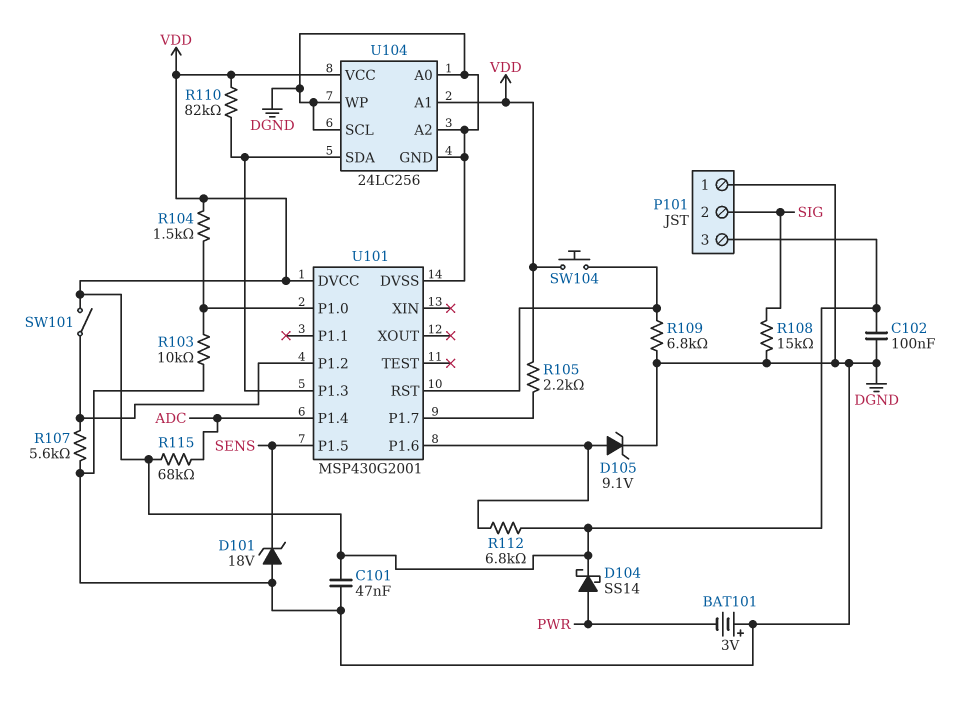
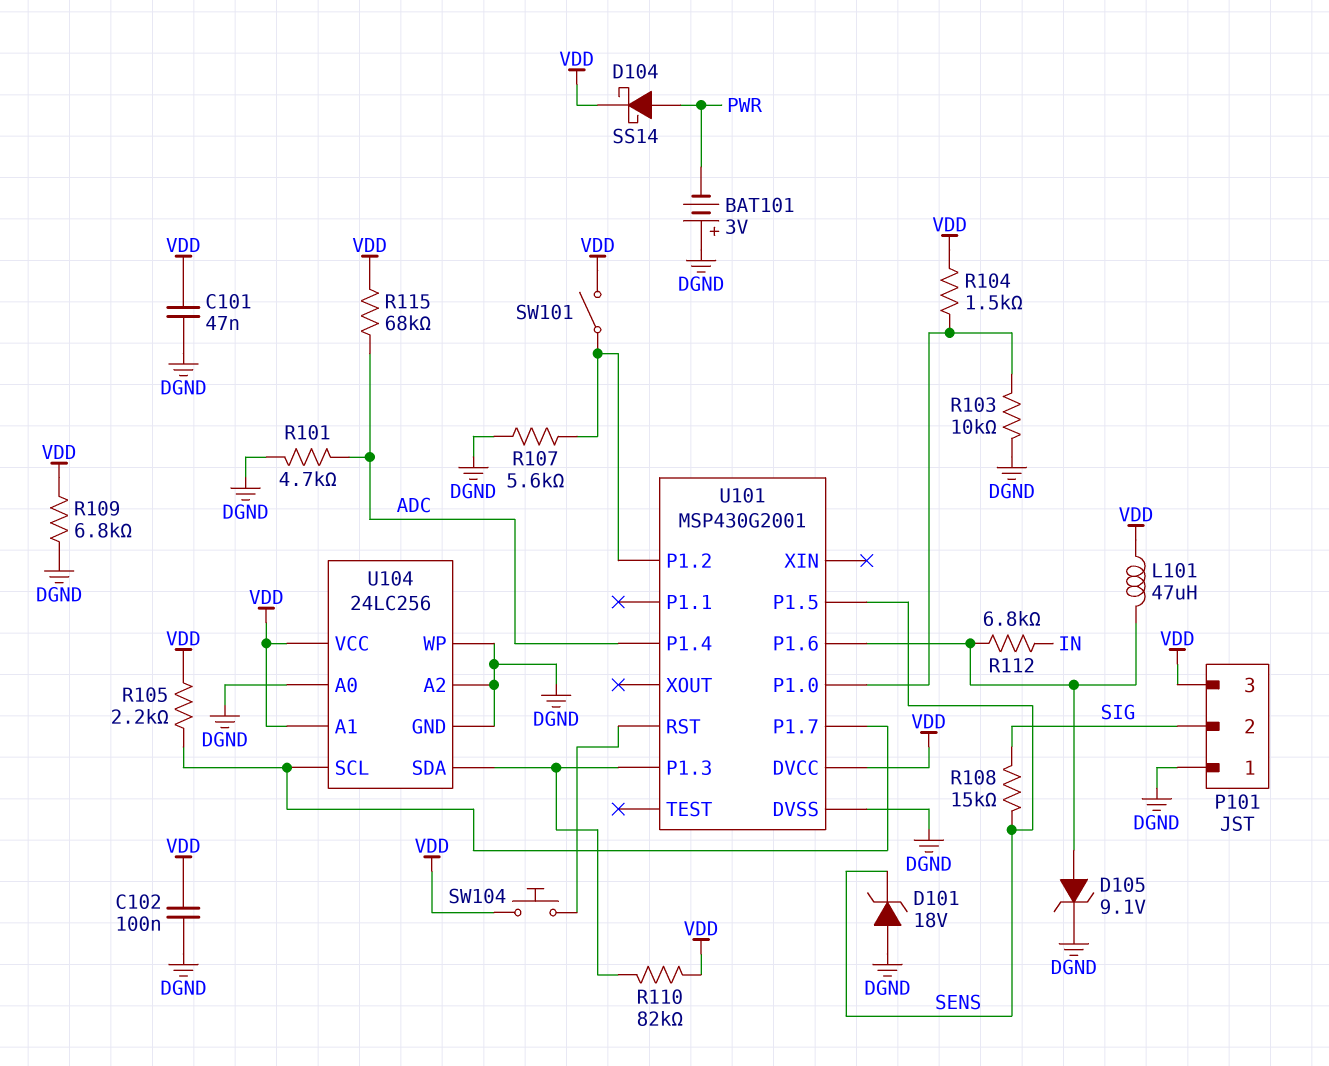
L101: none -> 47uH (U101/P1.6, VDD)
R101: none -> 4.7k (ADC, DGND)
R108: 15k (DGND, SIG) -> 15k (SENS, SIG)
R109: 6.8k (DGND, U101/RST) -> 6.8k (DGND, VDD)
R112: 6.8k (U101/P1.6, VDD) -> 6.8k (IN, U101/P1.6)
U104 pin SCL: DGND -> U101/P1.7

